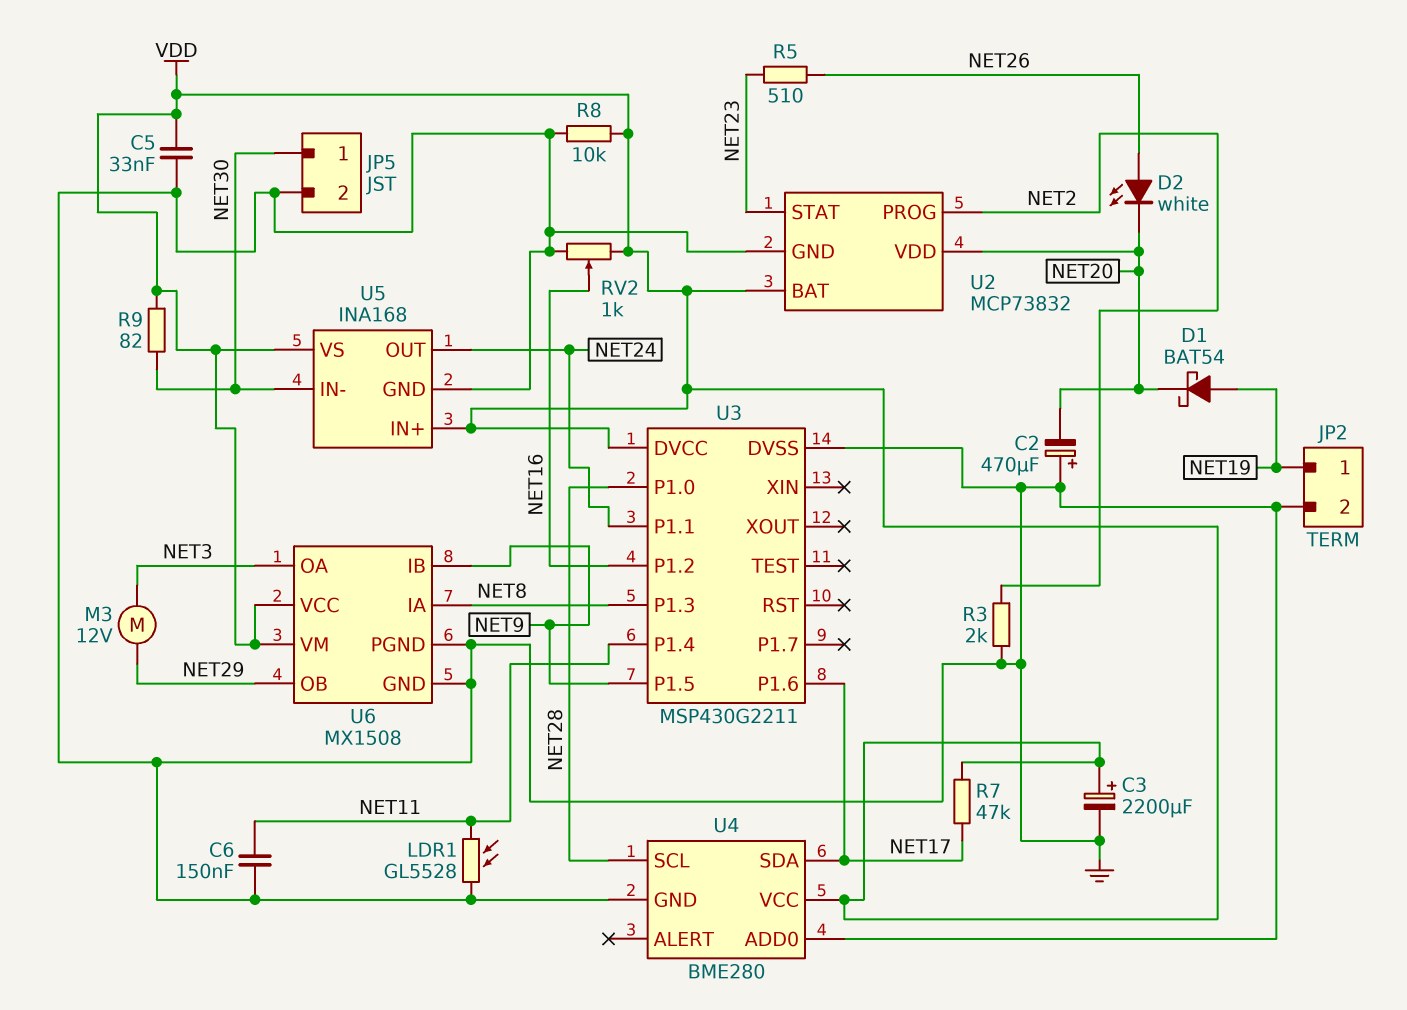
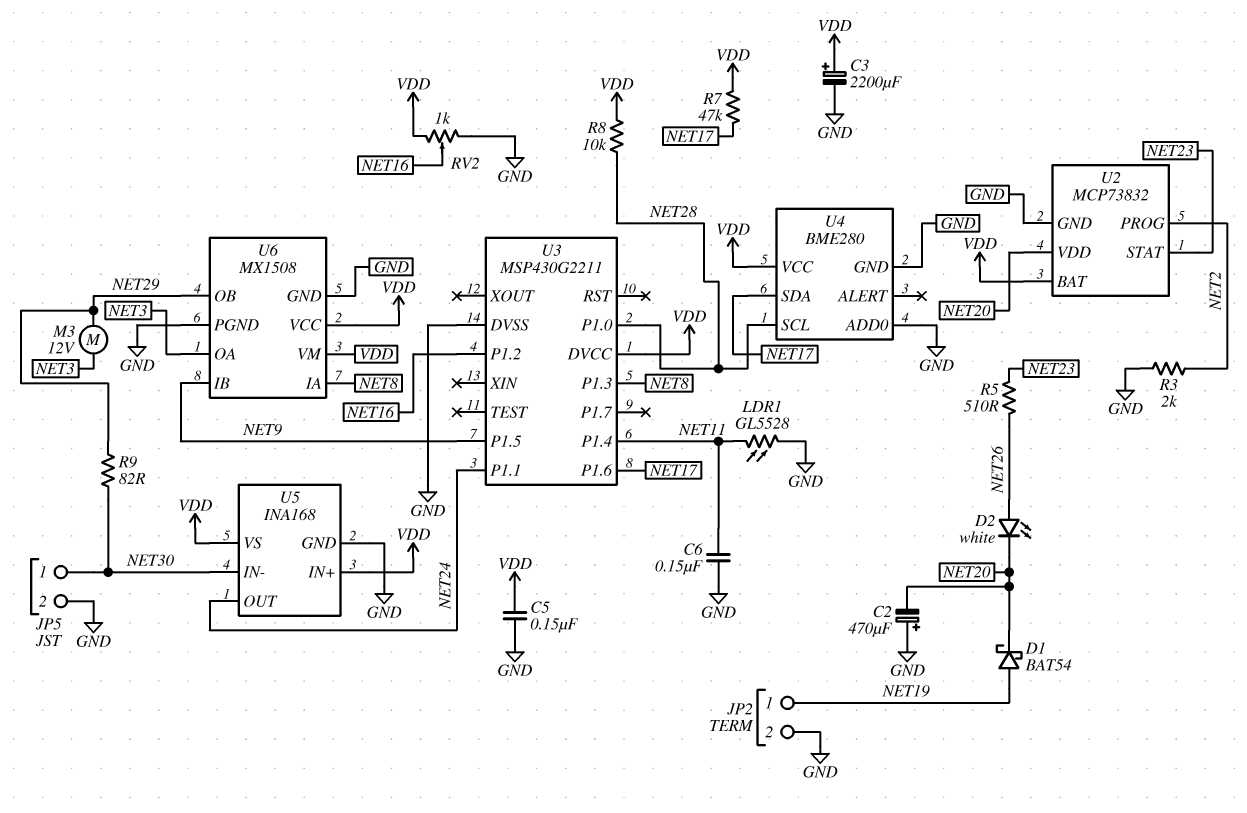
C5: 33nF (GND, VDD) -> 150nF (GND, VDD)
R8: 10k (GND, VDD) -> 10k (NET28, VDD)
R9: 82 (NET30, VDD) -> 82 (NET29, NET30)

